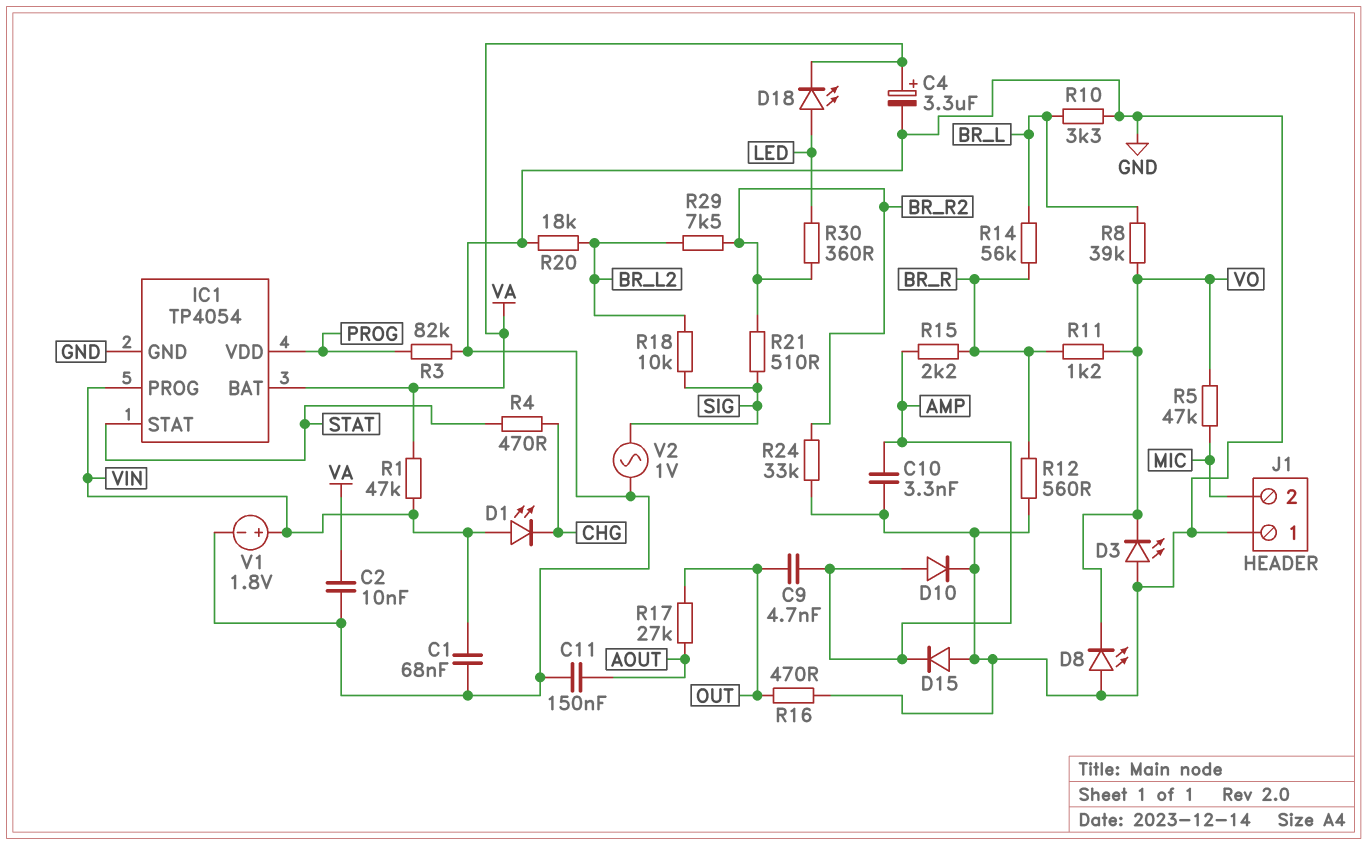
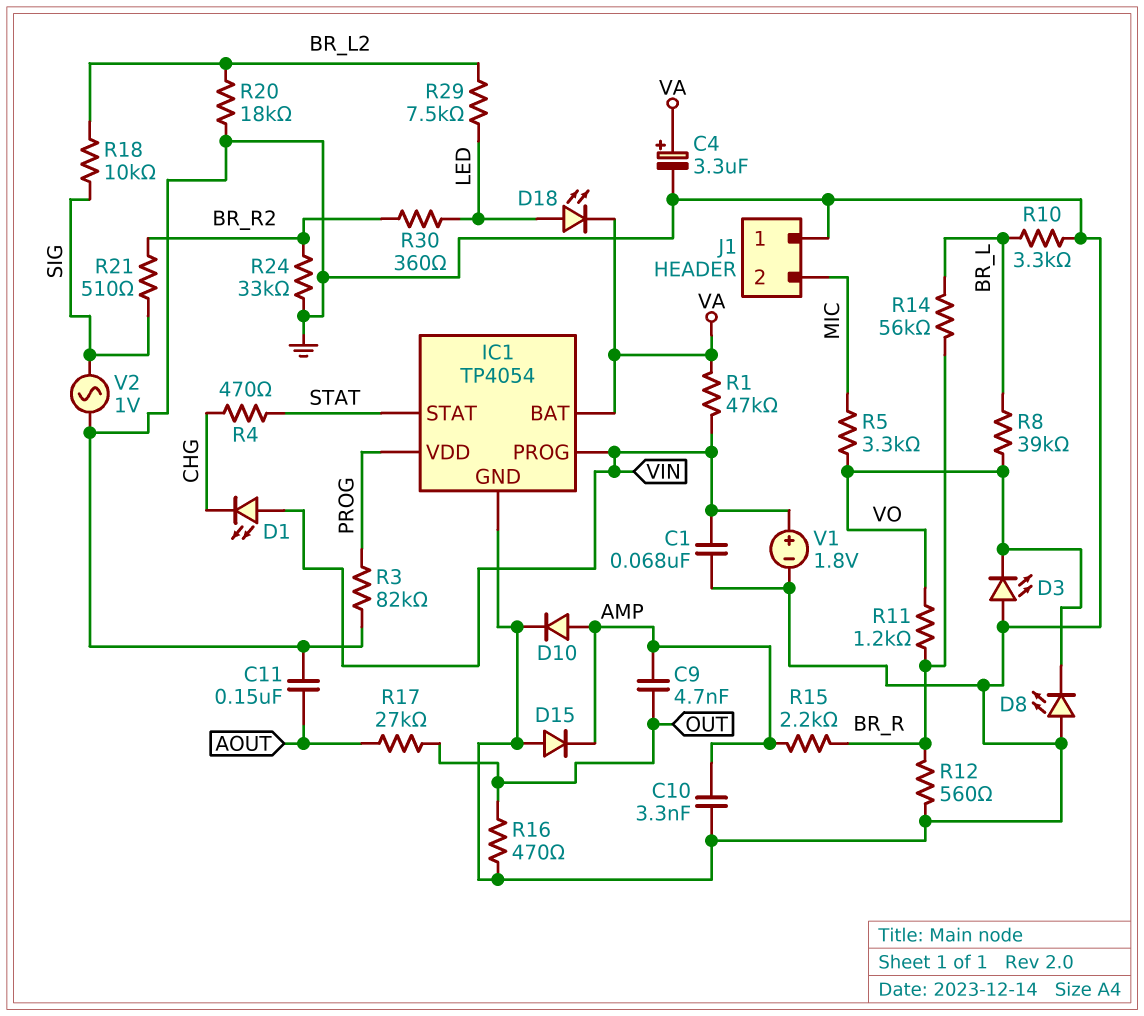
C2: 10nF (GND, VA) -> none
R5: 47k (MIC, VO) -> 3.3k (MIC, VO)
R29: 7.5k (BR_L2, BR_R2) -> 7.5k (BR_L2, LED)

